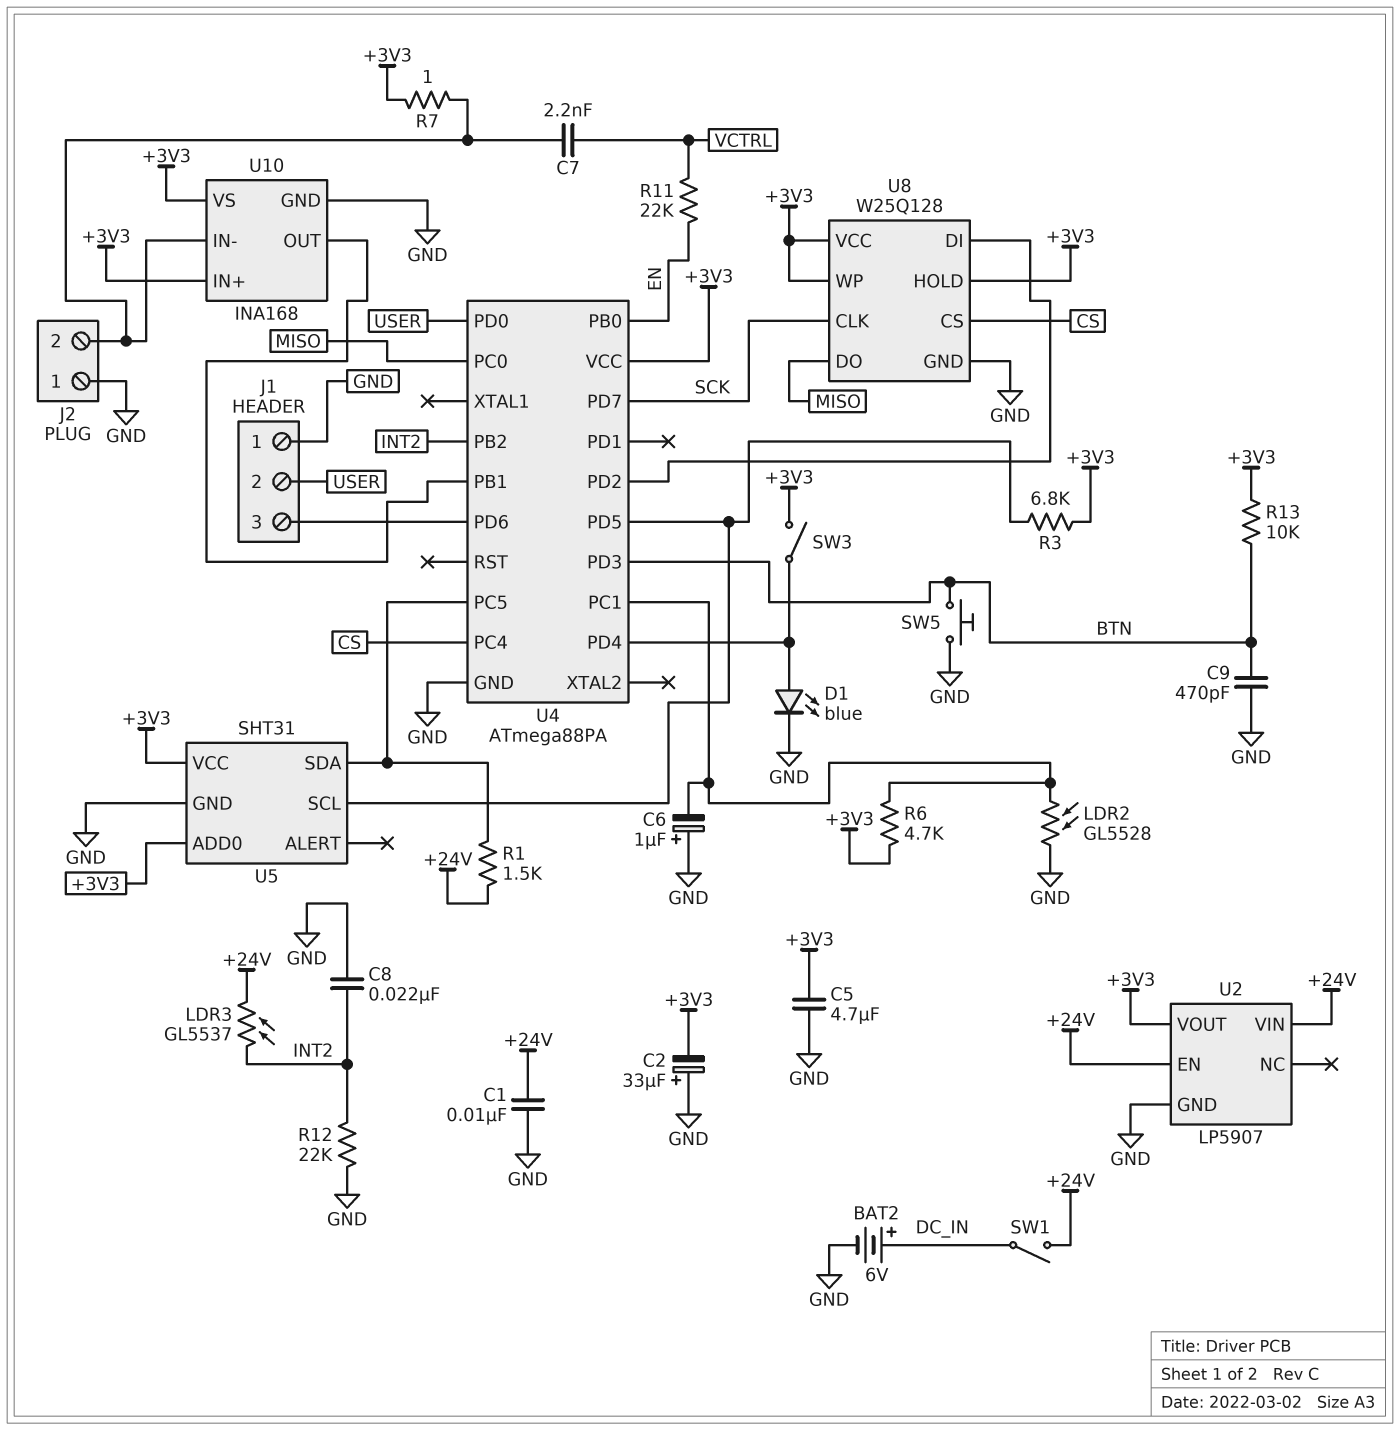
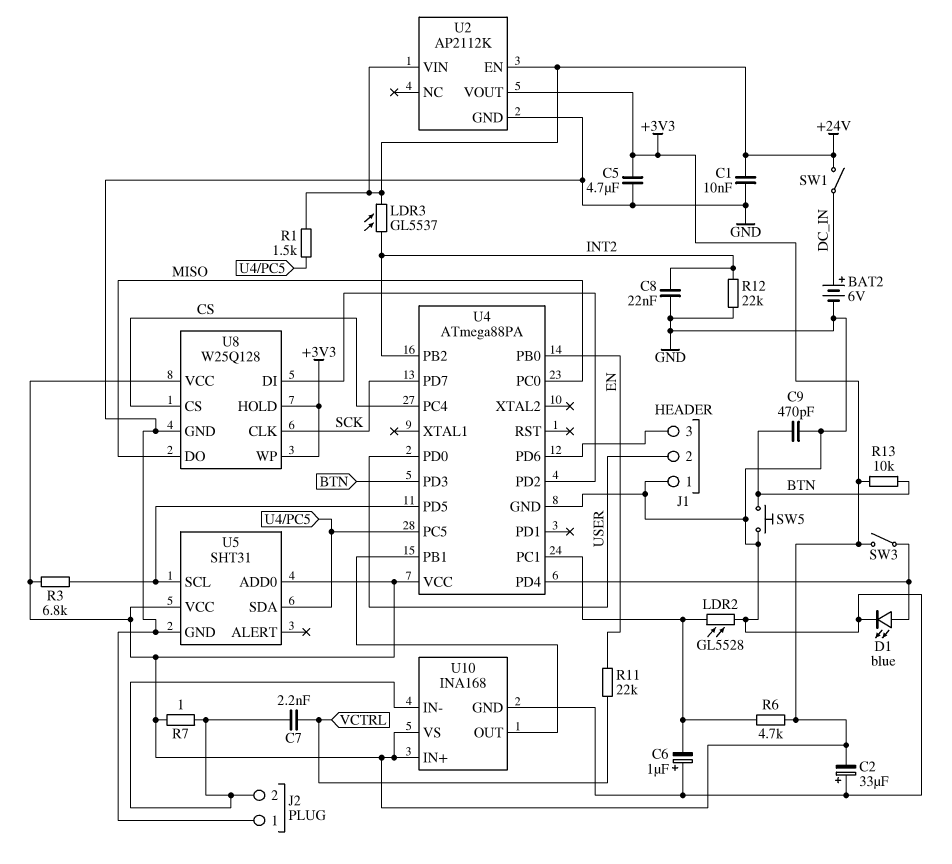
U2: LP5907 -> AP2112K

